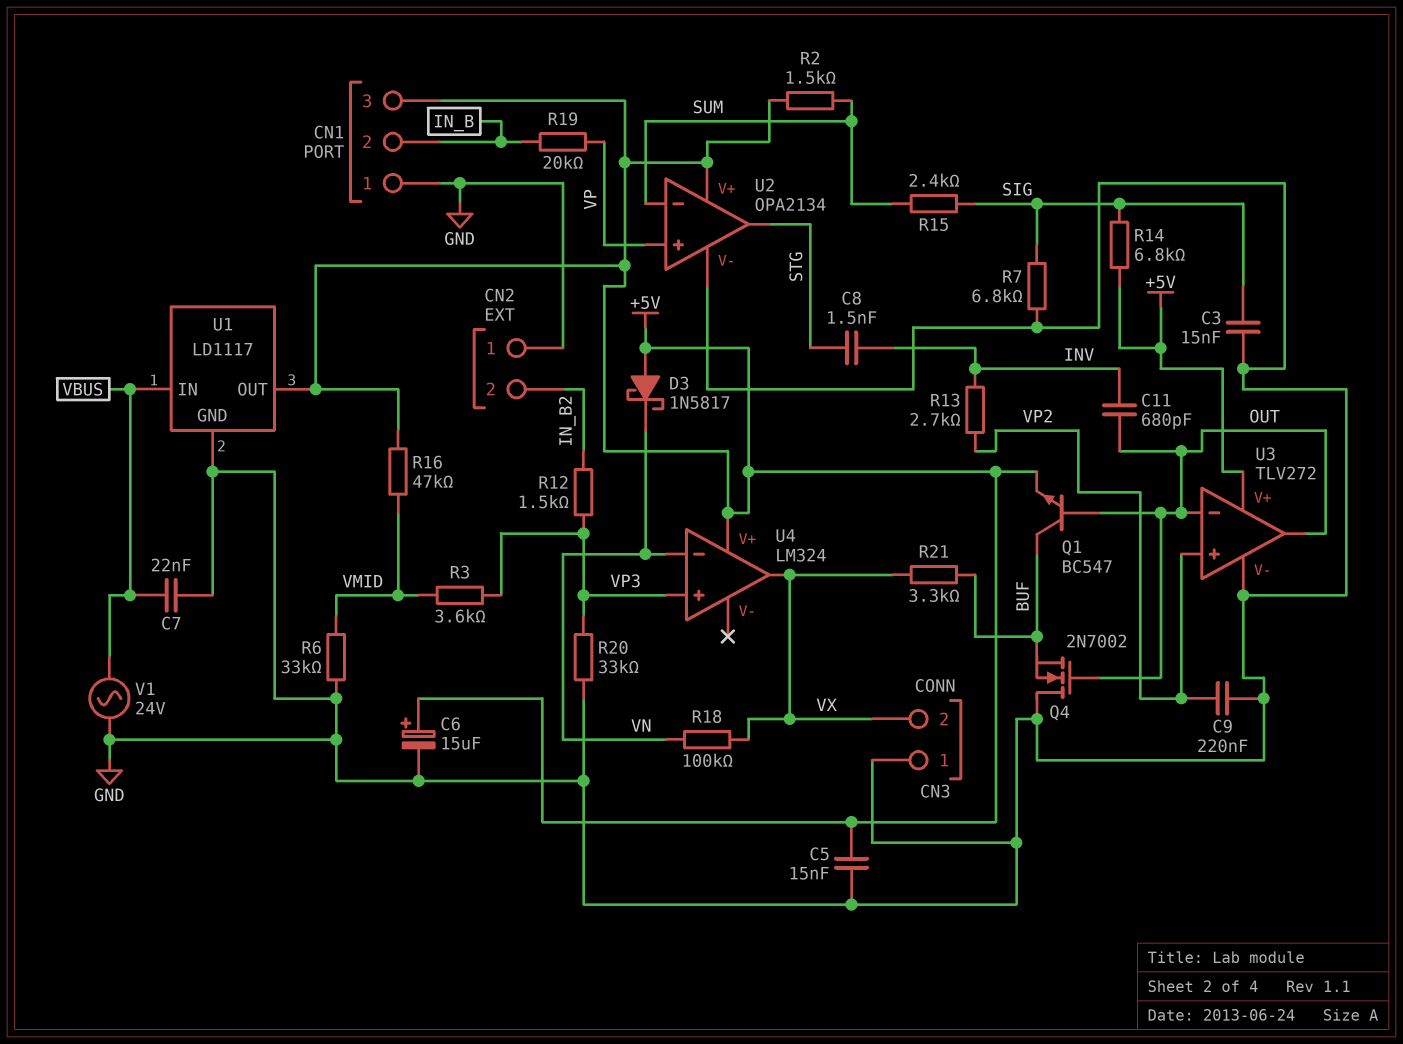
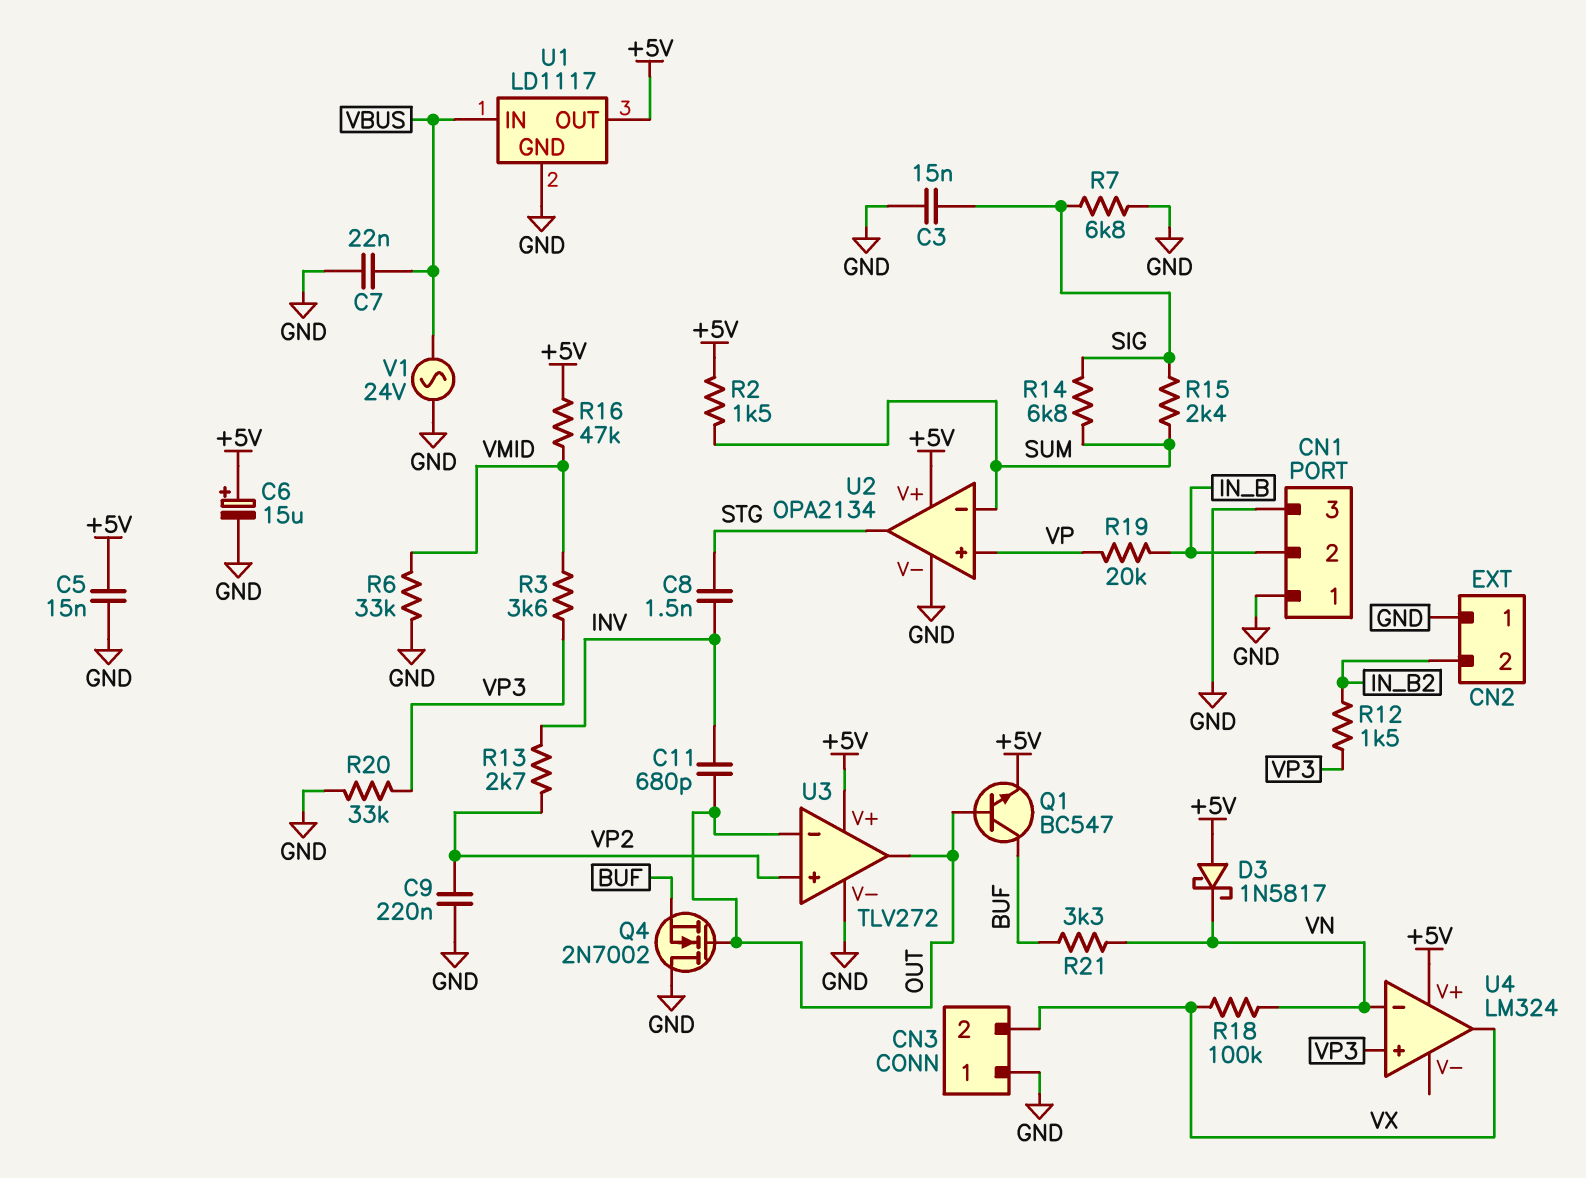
CN1 pin 3: +5V -> GND
R14: 6.8k (+5V, SIG) -> 6.8k (SIG, SUM)
R21: 3.3k (BUF, VX) -> 3.3k (BUF, VN)

